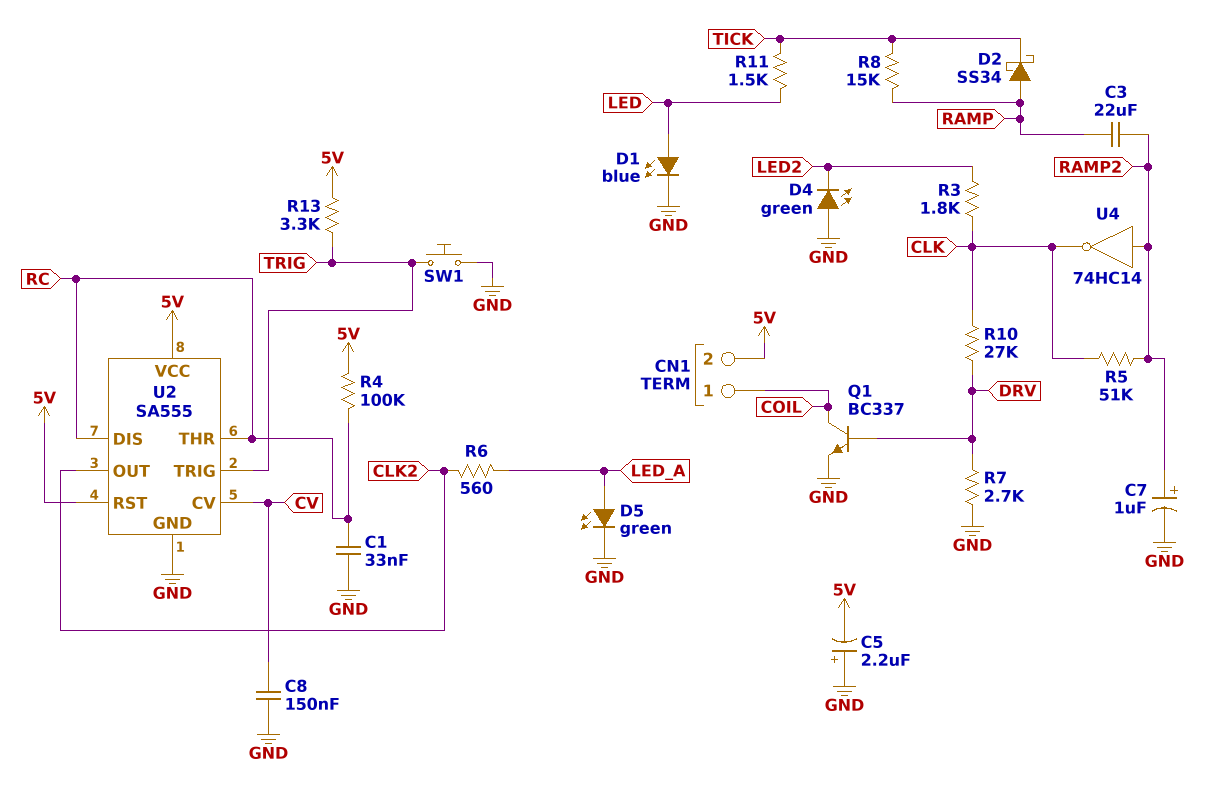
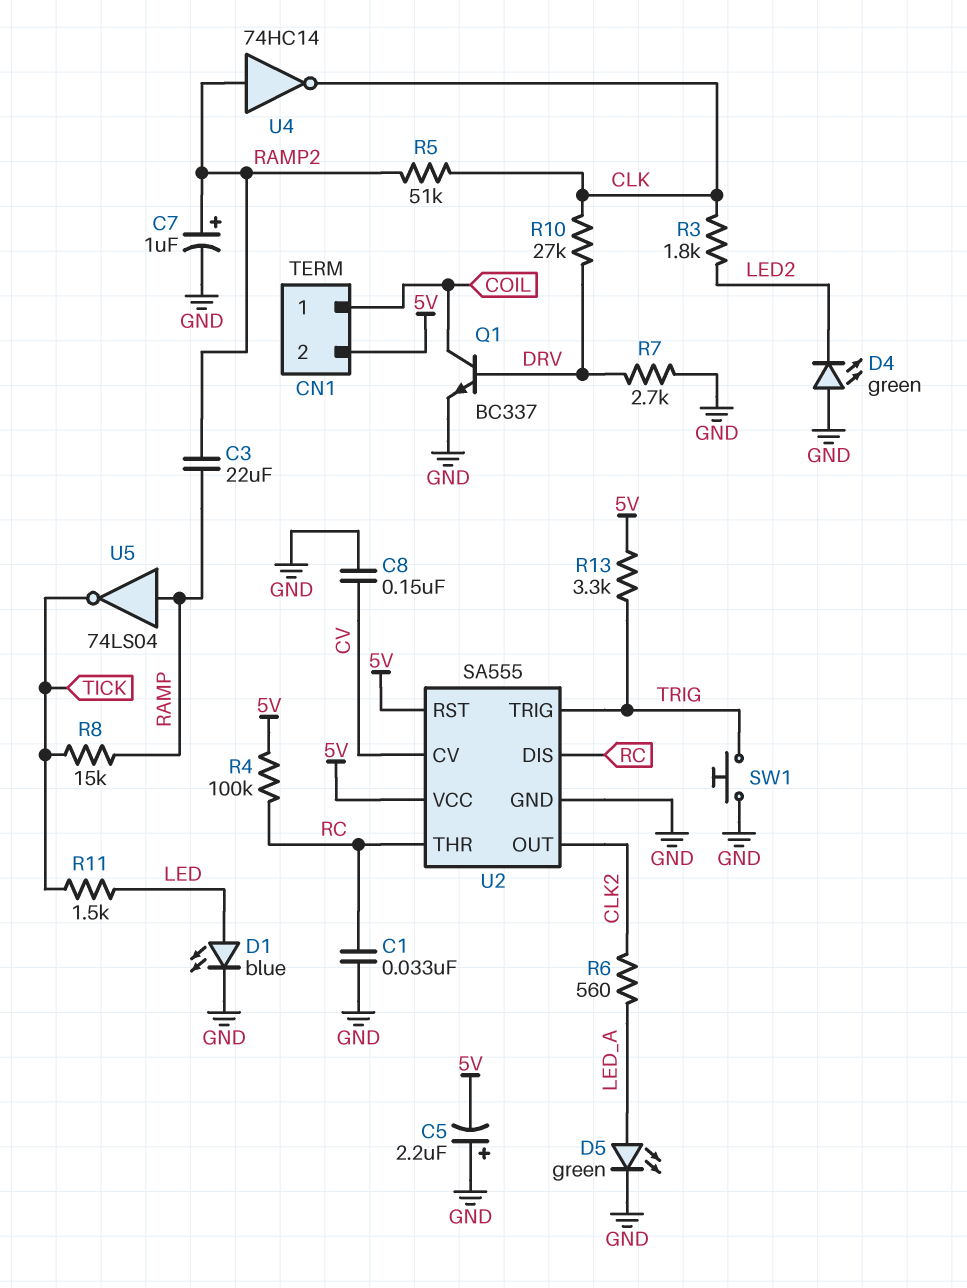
D2: schottky SS34 (A RAMP, K TICK) -> none
U5: none -> NOT 74LS04 (in RAMP, out TICK)

